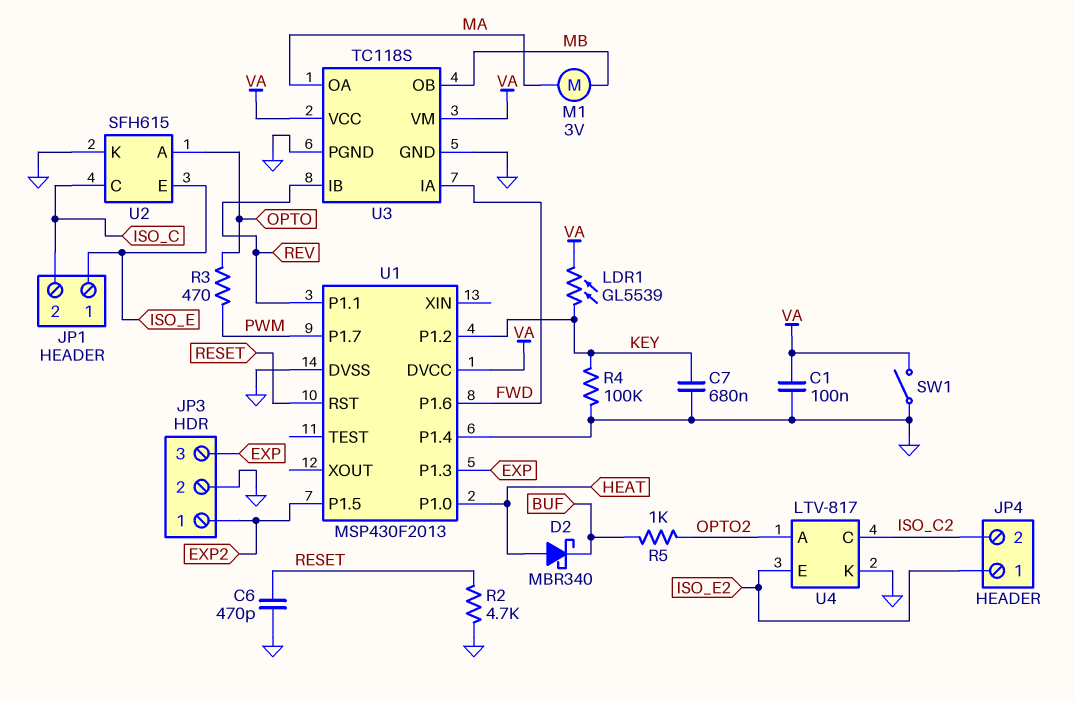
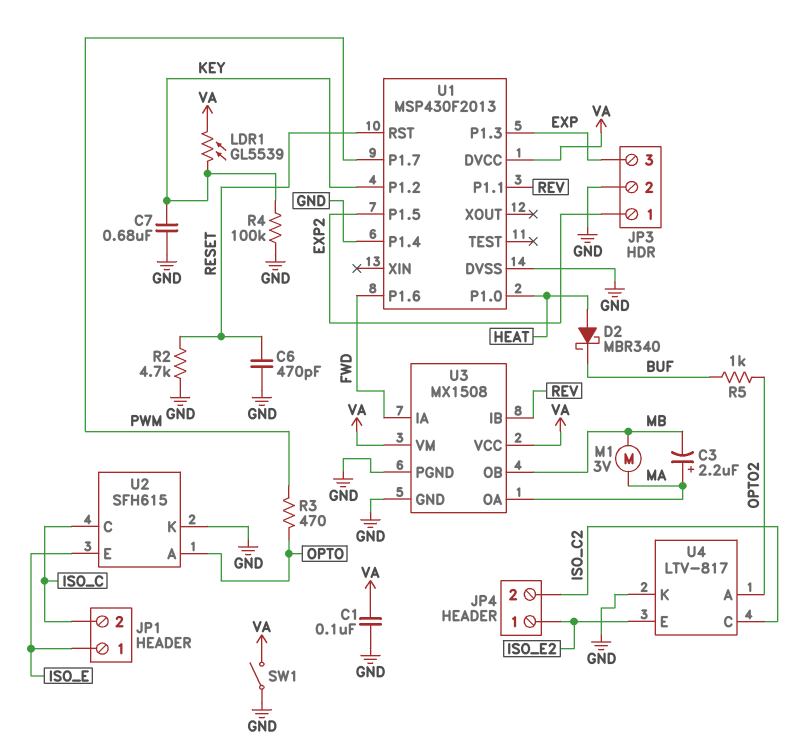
C3: none -> 2.2uF (plus MA, minus MB)
U3: TC118S -> MX1508

